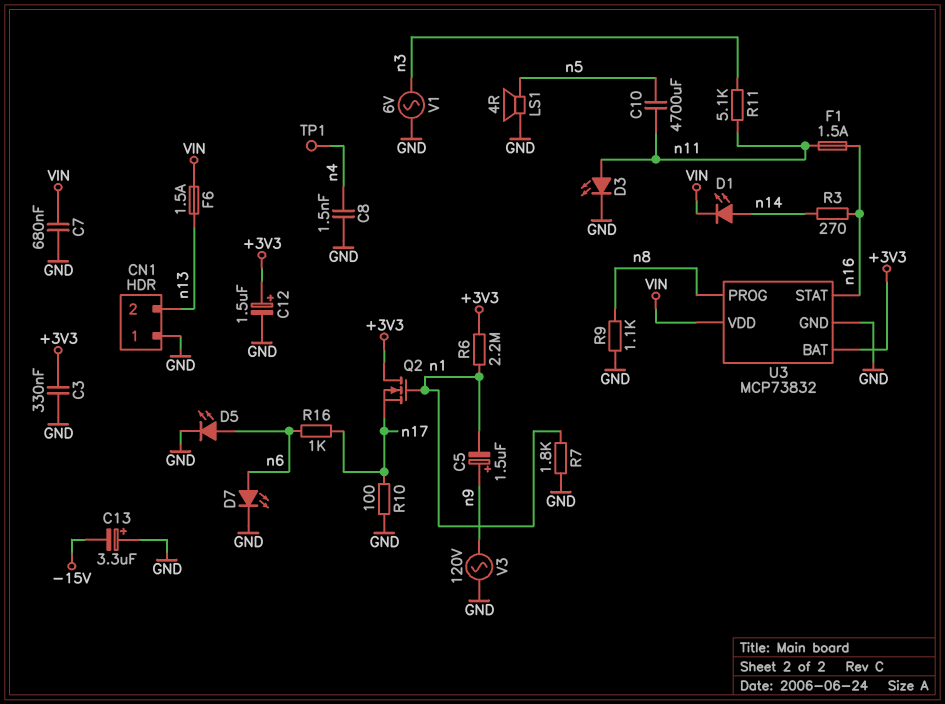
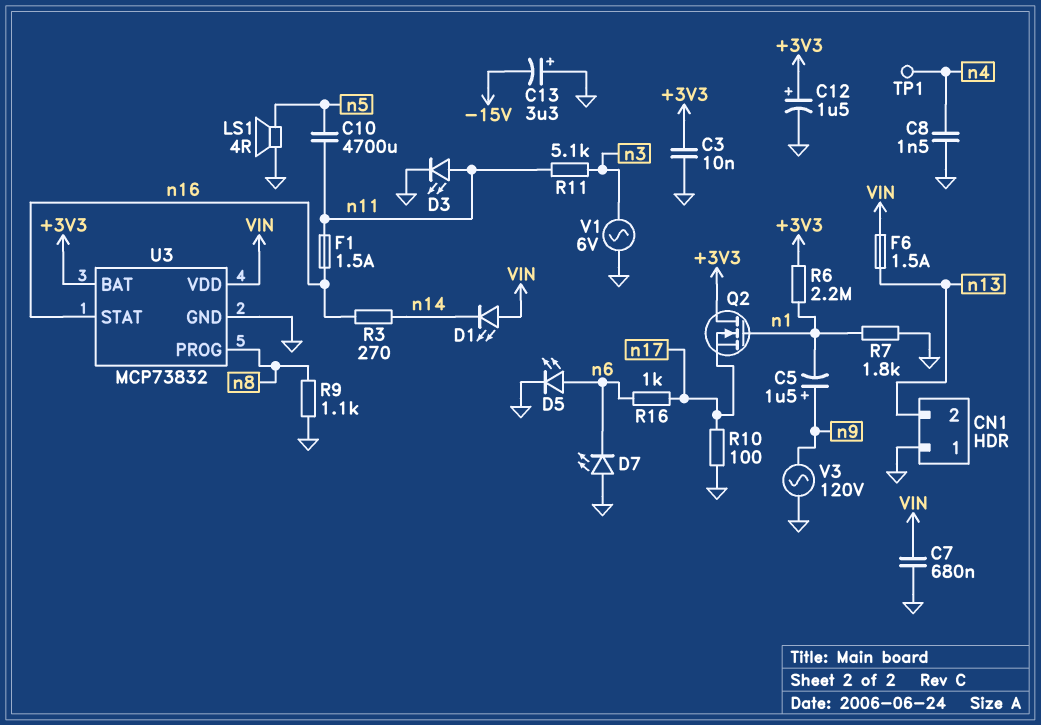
C3: 330nF (+3V3, GND) -> 10nF (+3V3, GND)
D1: LED (A n14, K VIN) -> LED (A VIN, K n14)
D7: LED (A n6, K GND) -> LED (A GND, K n6)

